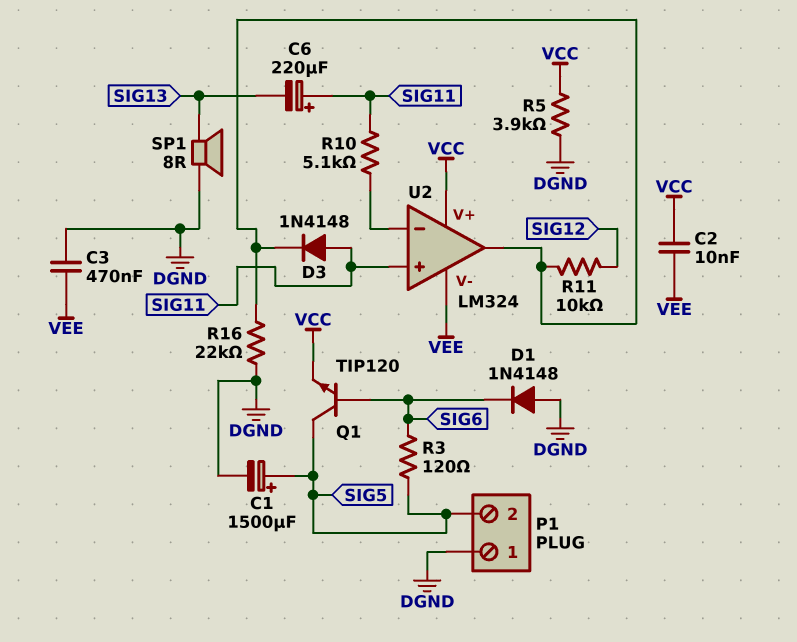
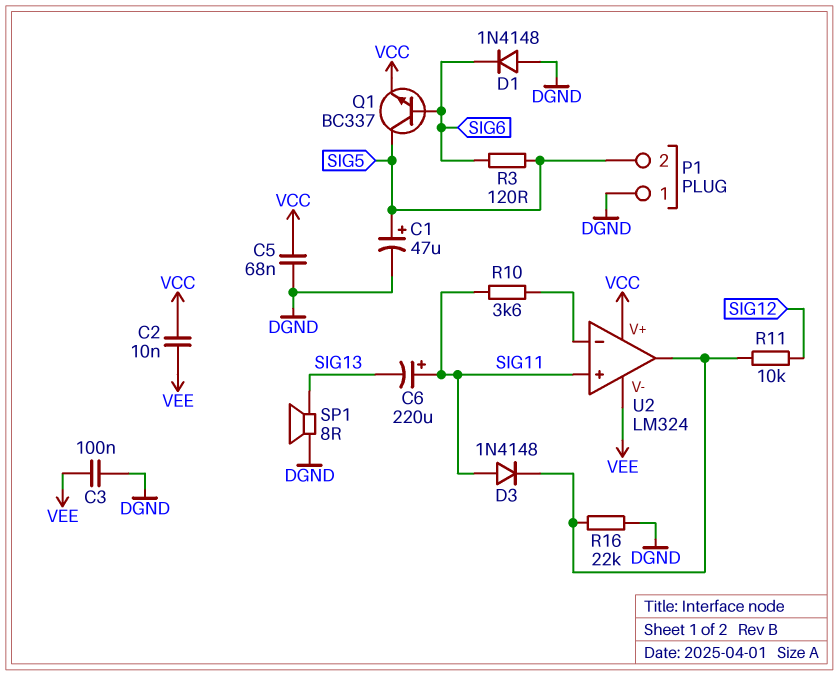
C1: 1500uF (plus SIG5, minus DGND) -> 47uF (plus SIG5, minus DGND)
C3: 470nF (DGND, VEE) -> 100nF (DGND, VEE)
C5: none -> 68nF (DGND, VCC)
Q1: NPN TIP120 (B SIG6, C SIG5, E VCC) -> NPN BC337 (B SIG6, C SIG5, E VCC)
R5: 3.9k (DGND, VCC) -> none
R10: 5.1k (SIG11, U2/in-) -> 3.6k (SIG11, U2/in-)

